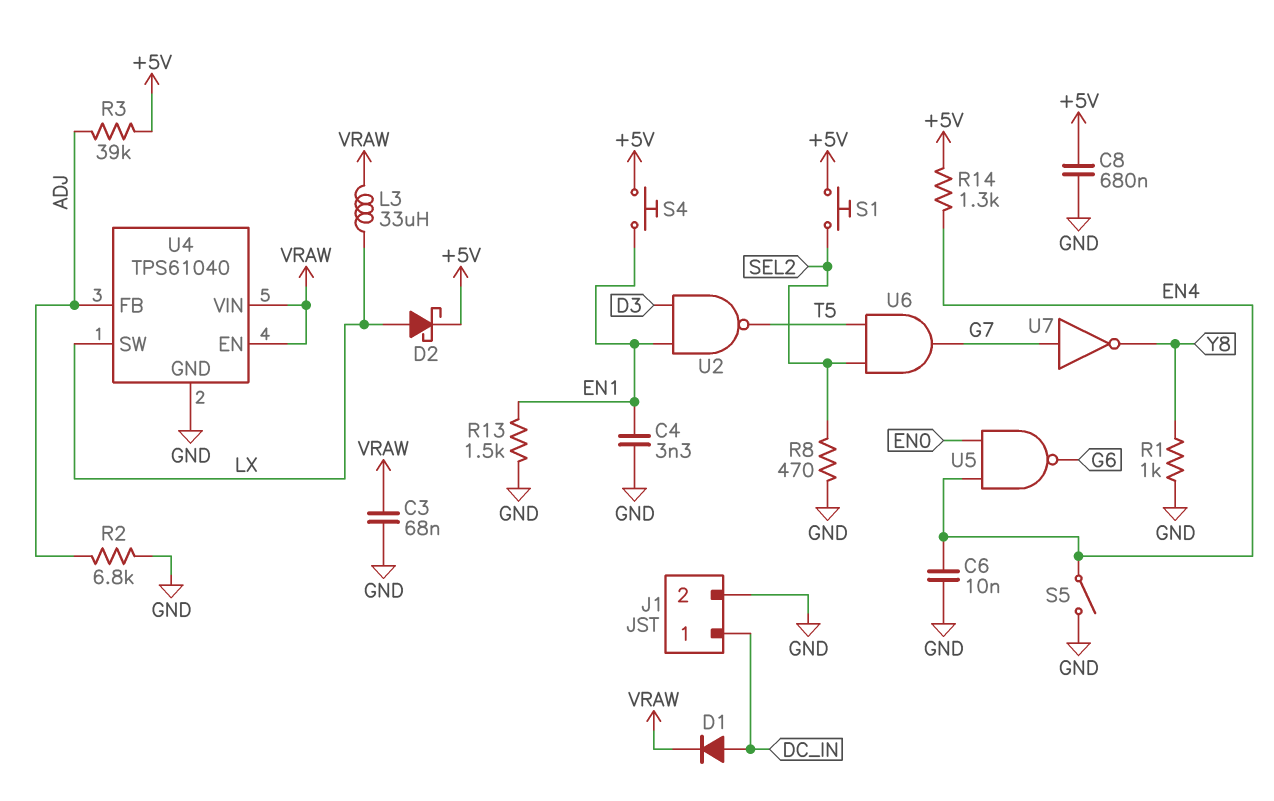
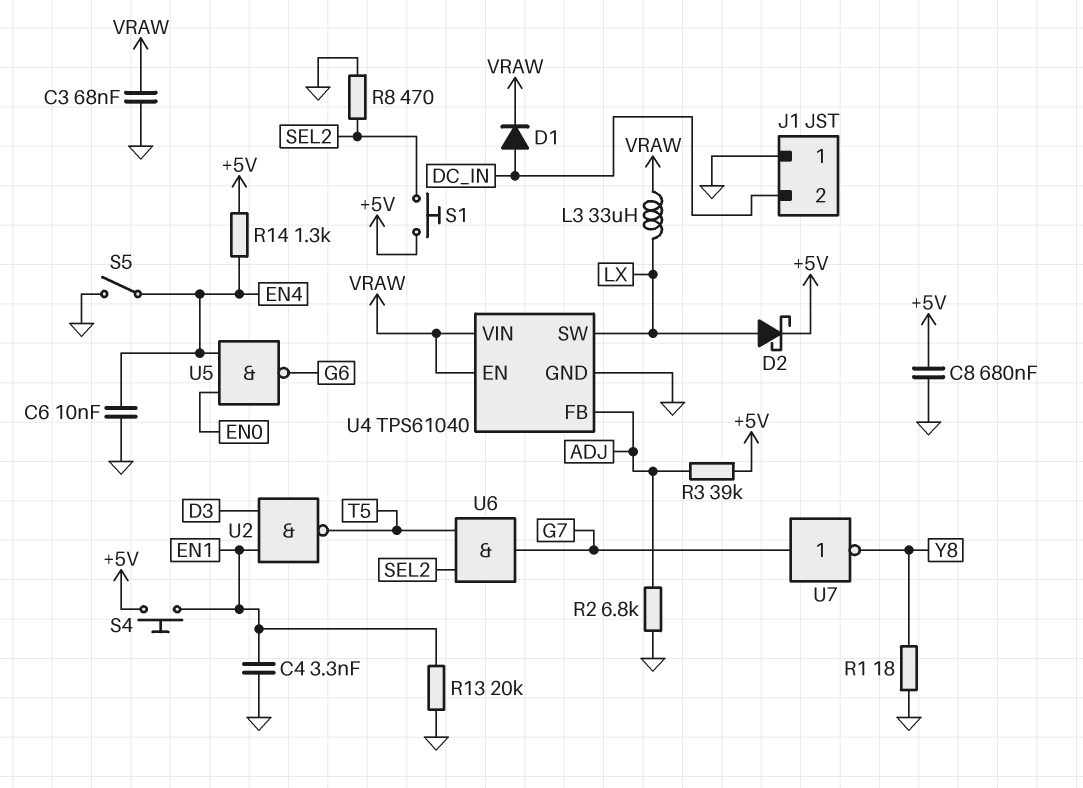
J1 pin 1: DC_IN -> GND
J1 pin 2: GND -> DC_IN
R1: 1k (GND, Y8) -> 18 (GND, Y8)
R13: 1.5k (EN1, GND) -> 20k (EN1, GND)

